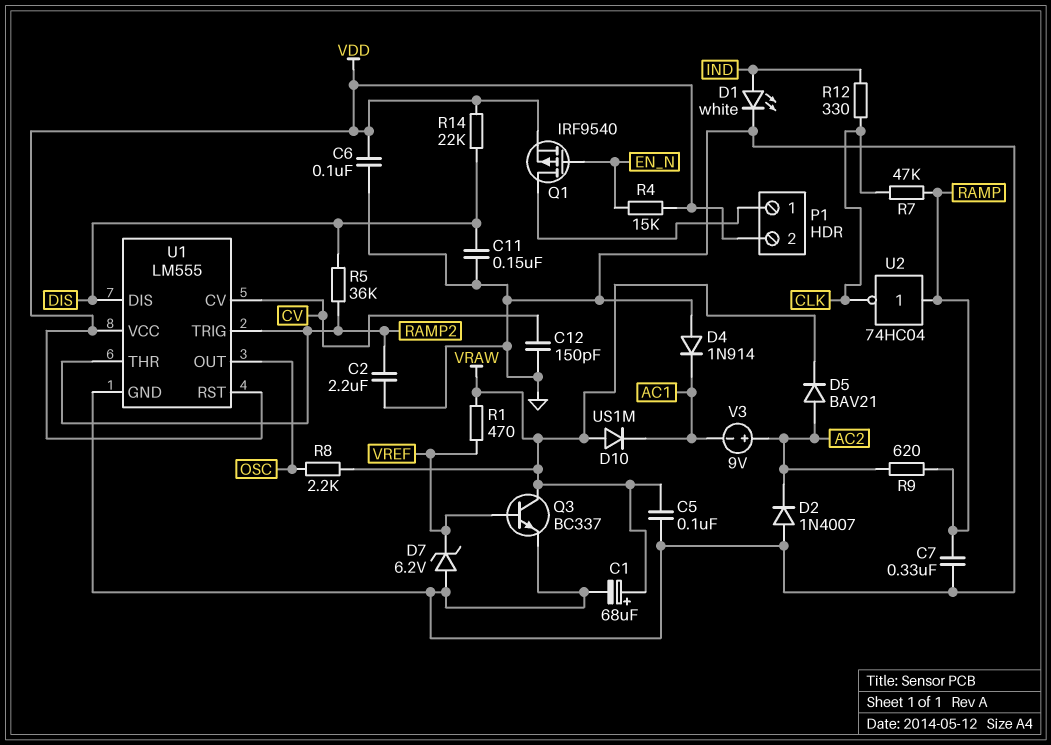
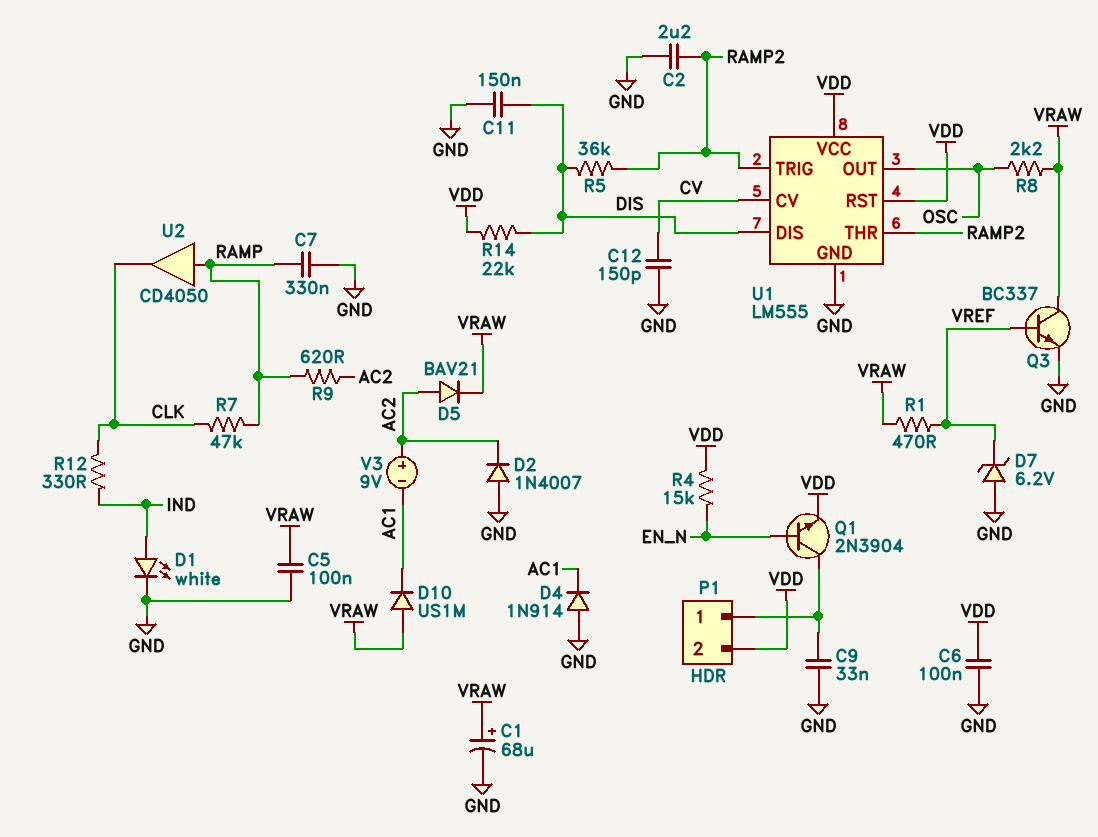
C9: none -> 33nF (GND, P1/1)
Q1: PMOS IRF9540 (G EN_N, D P1/1, S VDD) -> NPN 2N3904 (B EN_N, C P1/1, E VDD)
U2: NOT 74HC04 (in RAMP, out CLK) -> buffer CD4050 (in RAMP, out CLK)

